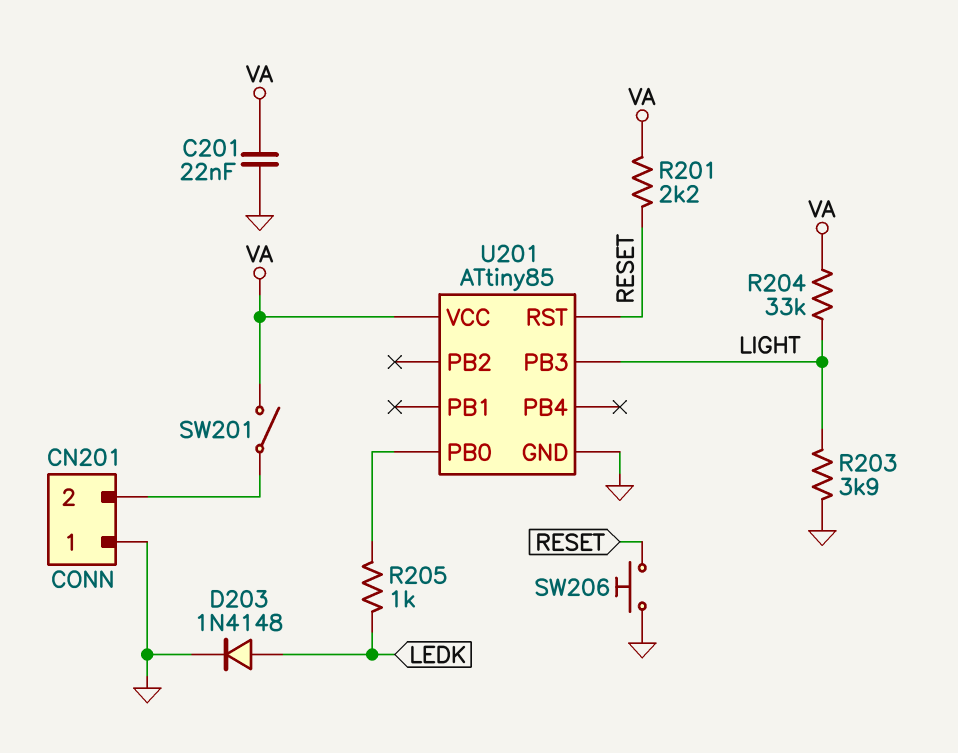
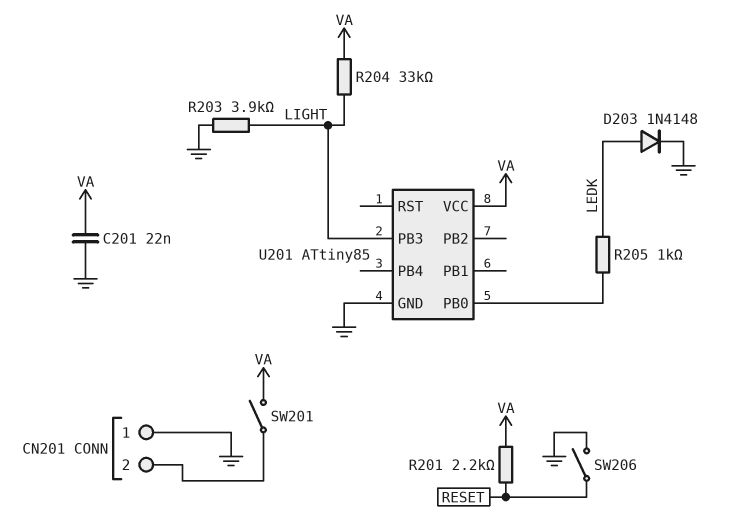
SW206: button (GND, RESET) -> switch (GND, RESET)
U201 pin RST: RESET -> none

